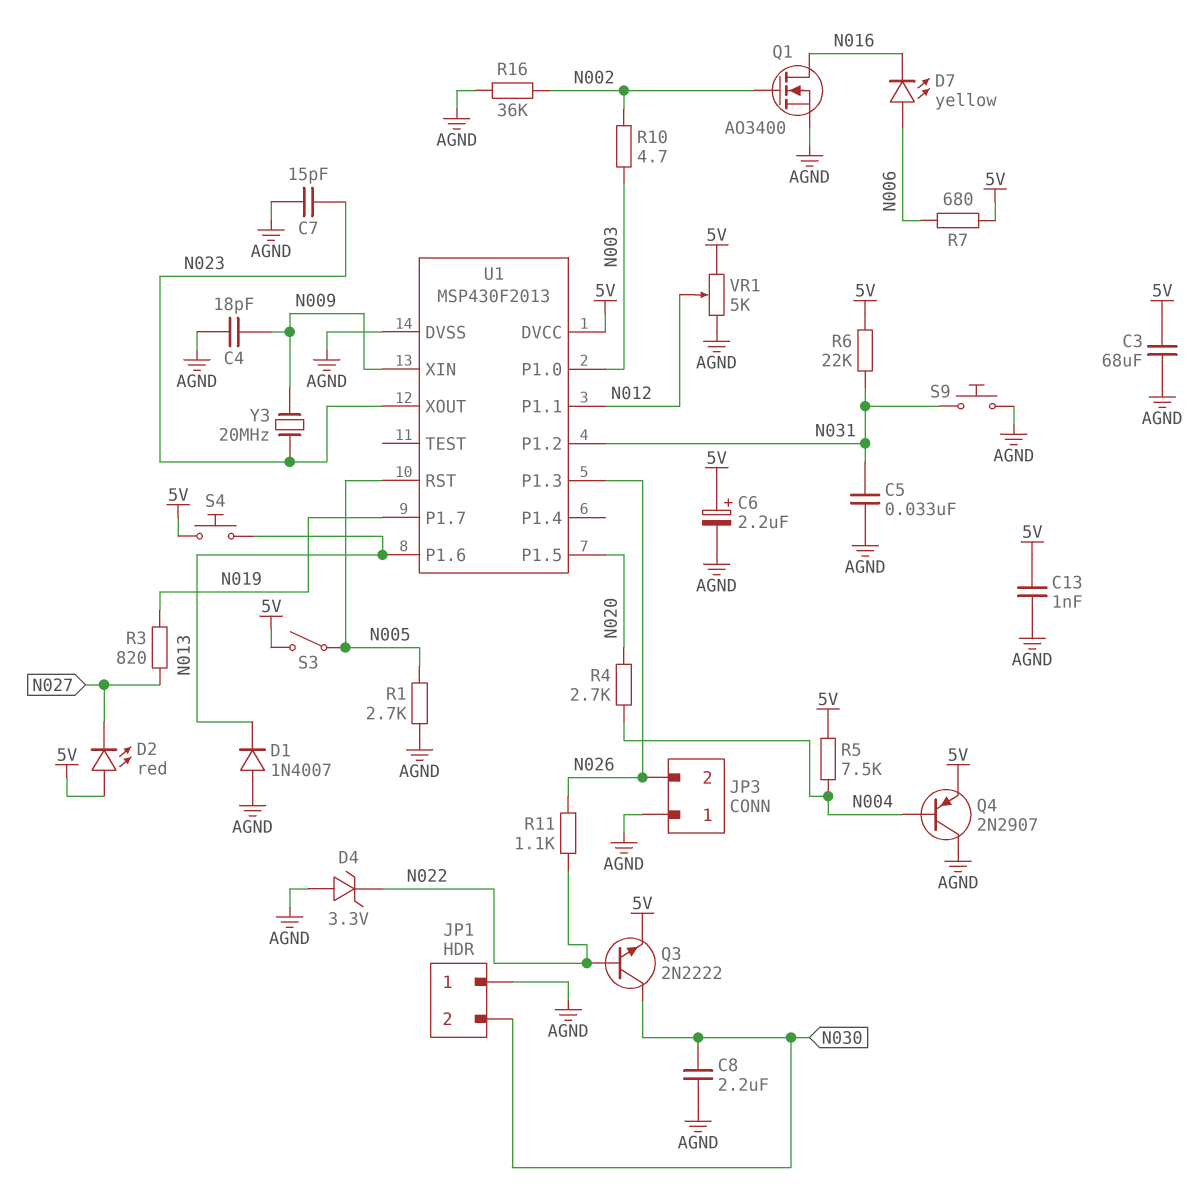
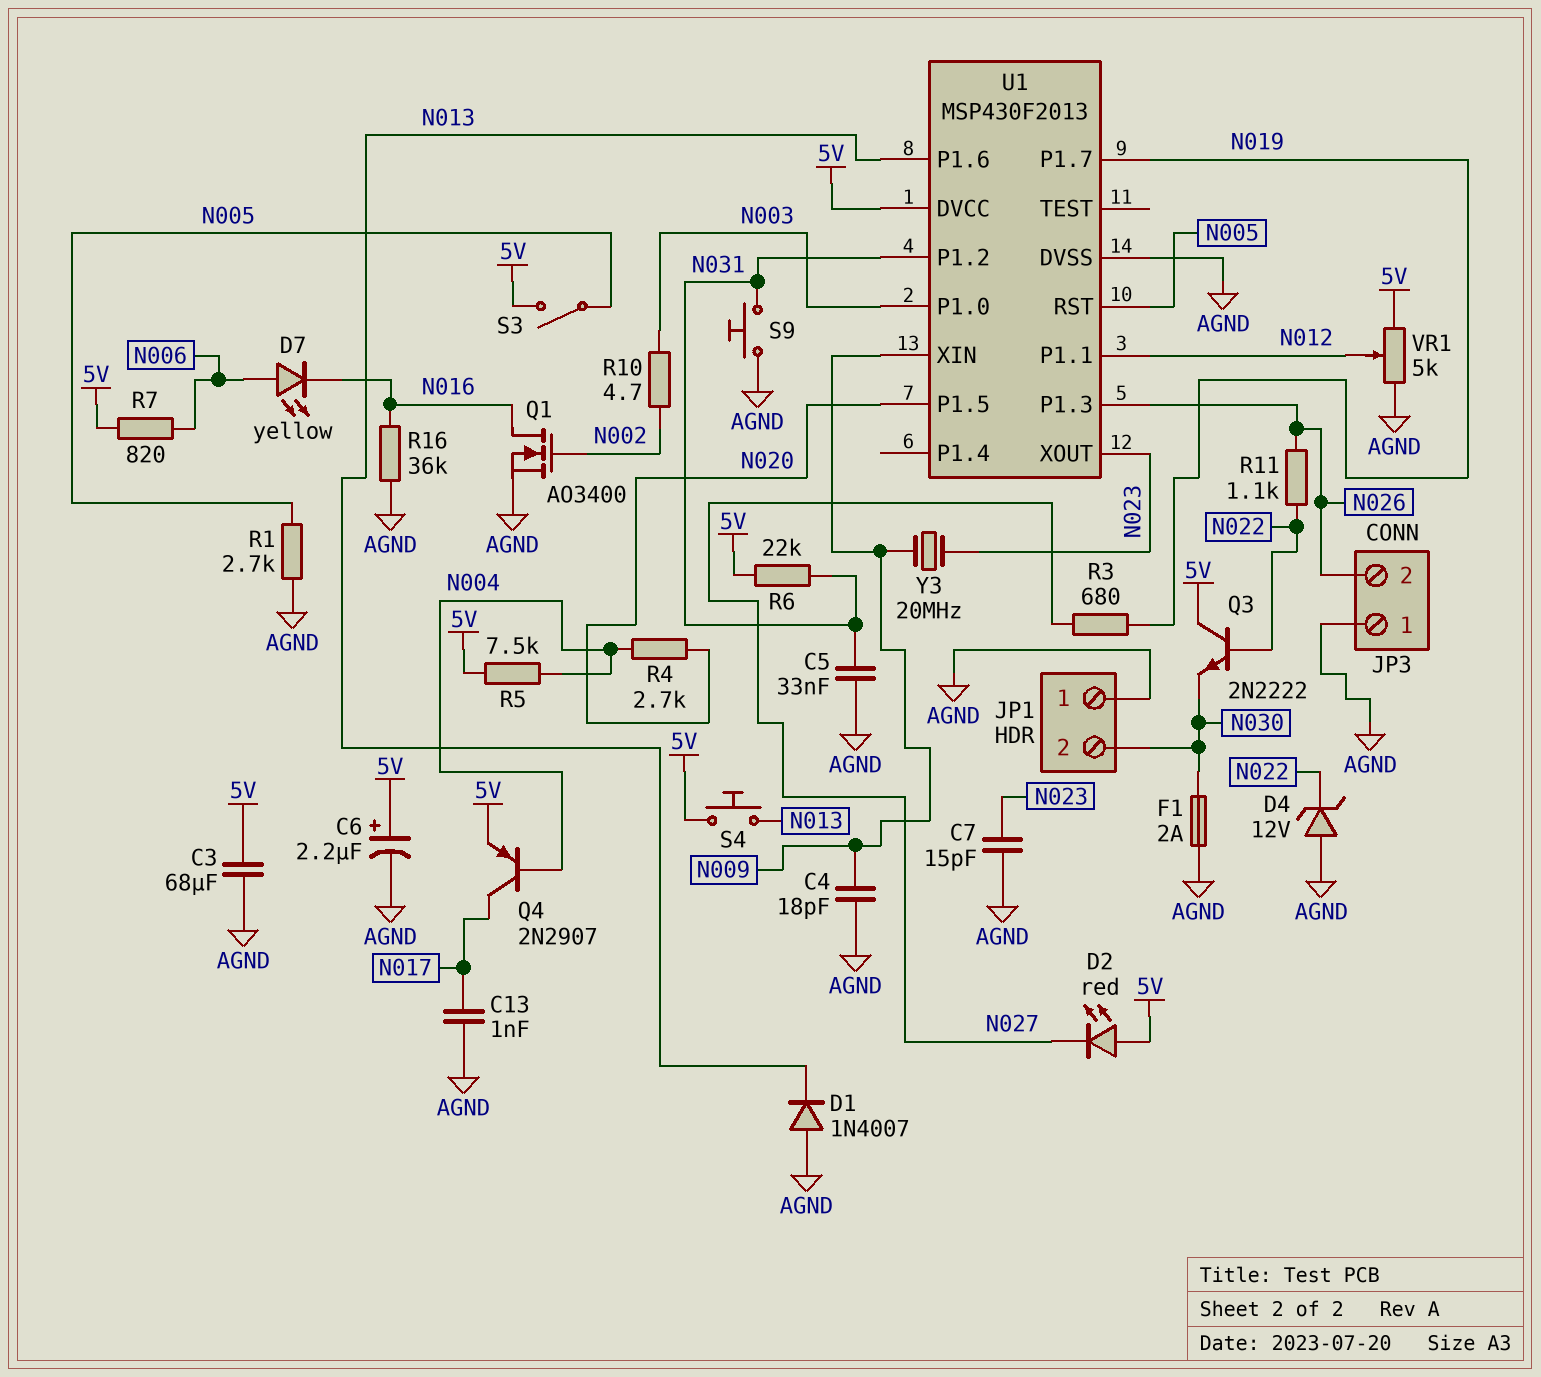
C8: 2.2uF (AGND, N030) -> none
C13: 1nF (5V, AGND) -> 1nF (AGND, N017)
D4: zener 3.3V (A AGND, K N022) -> zener 12V (A AGND, K N022)
F1: none -> 2A (AGND, N030)
Q3: NPN 2N2222 (B N022, C N030, E 5V) -> NPN 2N2222 (B N022, C 5V, E N030)
Q4: PNP 2N2907 (B N004, C AGND, E 5V) -> PNP 2N2907 (B N004, C N017, E 5V)
R3: 820 (N019, N027) -> 680 (N019, N027)
R7: 680 (5V, N006) -> 820 (5V, N006)
R16: 36k (AGND, N002) -> 36k (AGND, N016)

